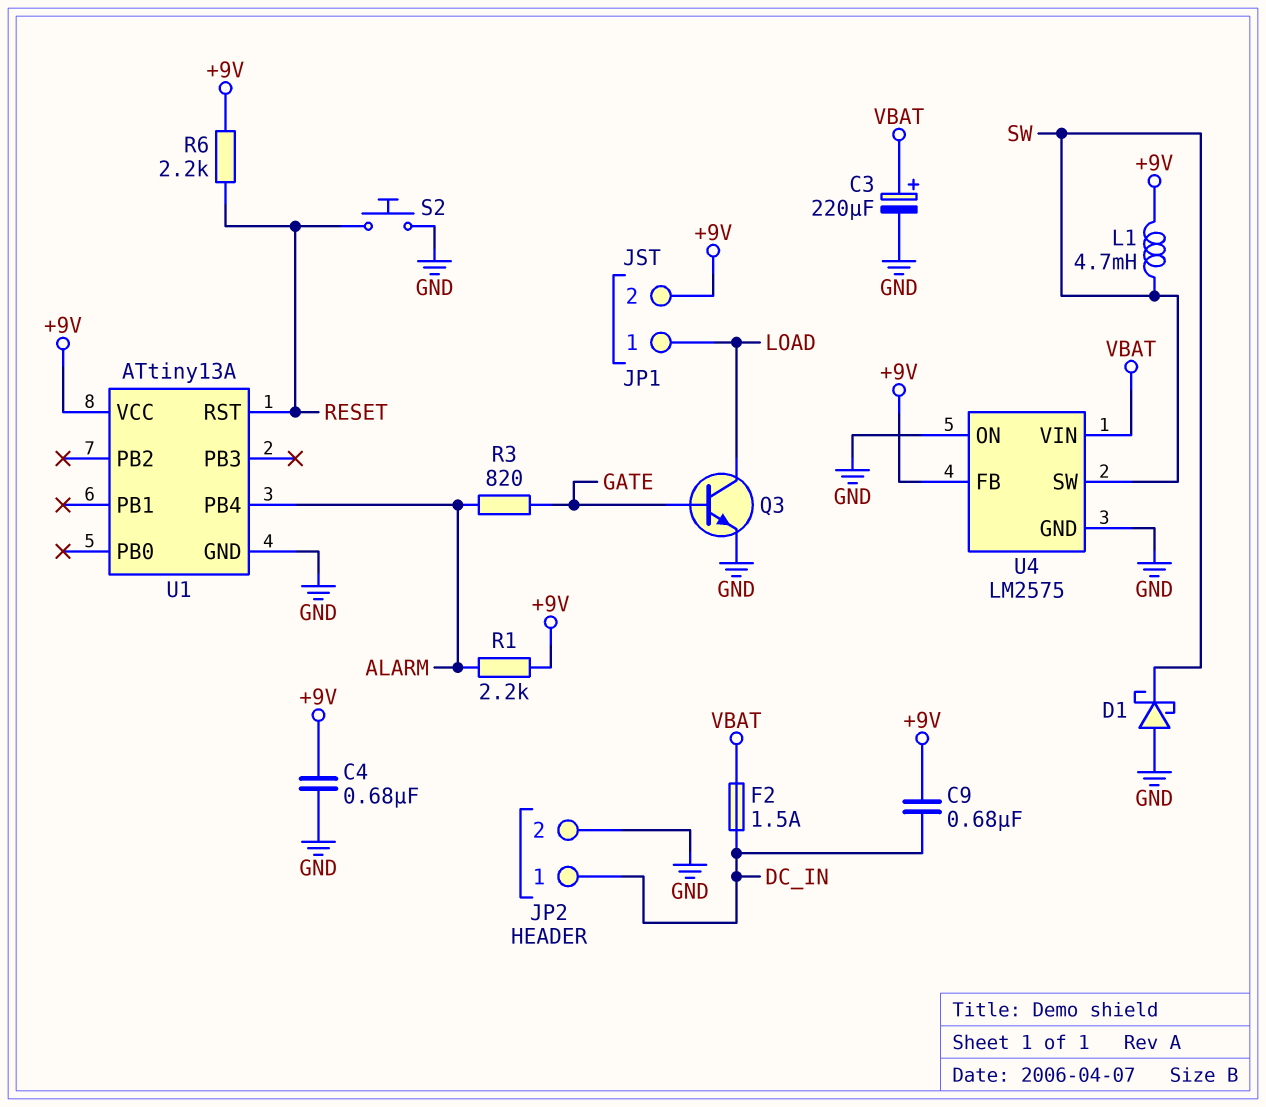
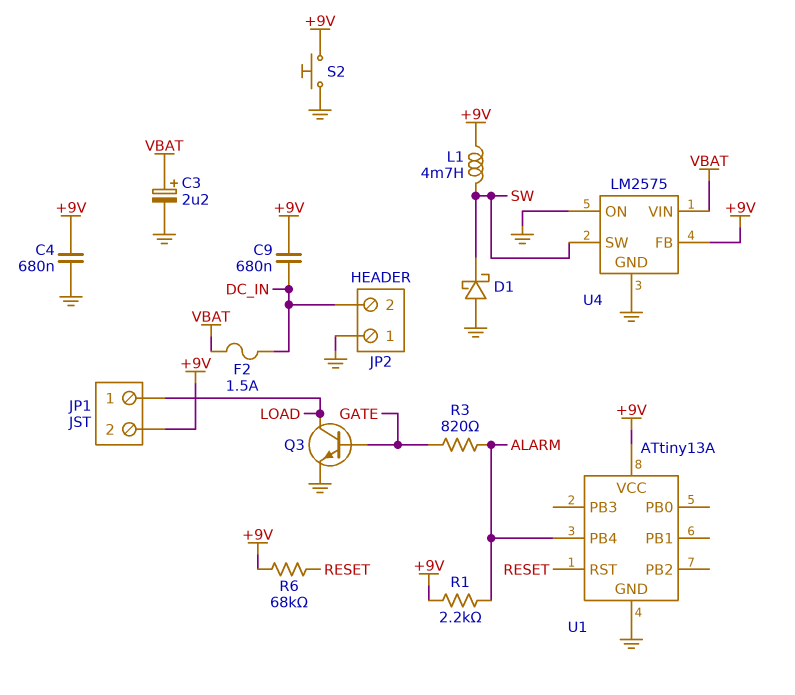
C3: 220uF (plus VBAT, minus GND) -> 2.2uF (plus VBAT, minus GND)
JP2 pin 1: DC_IN -> GND
JP2 pin 2: GND -> DC_IN
R6: 2.2k (+9V, RESET) -> 68k (+9V, RESET)
S2: button (GND, RESET) -> button (+9V, GND)

